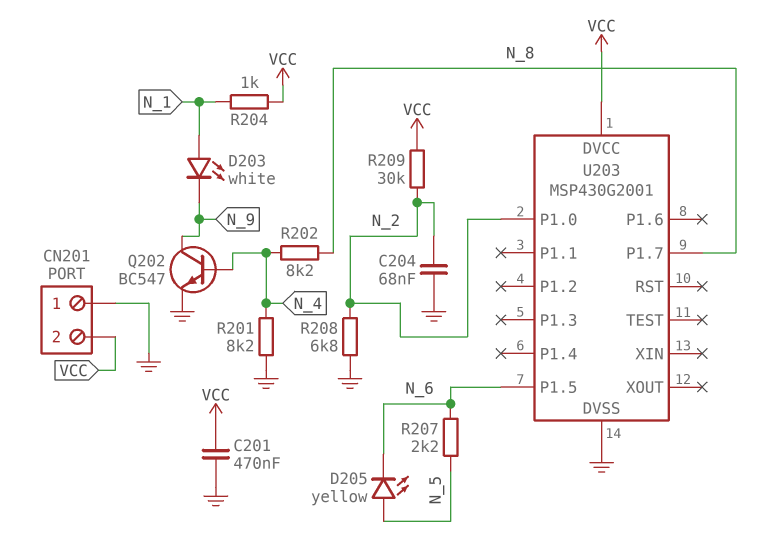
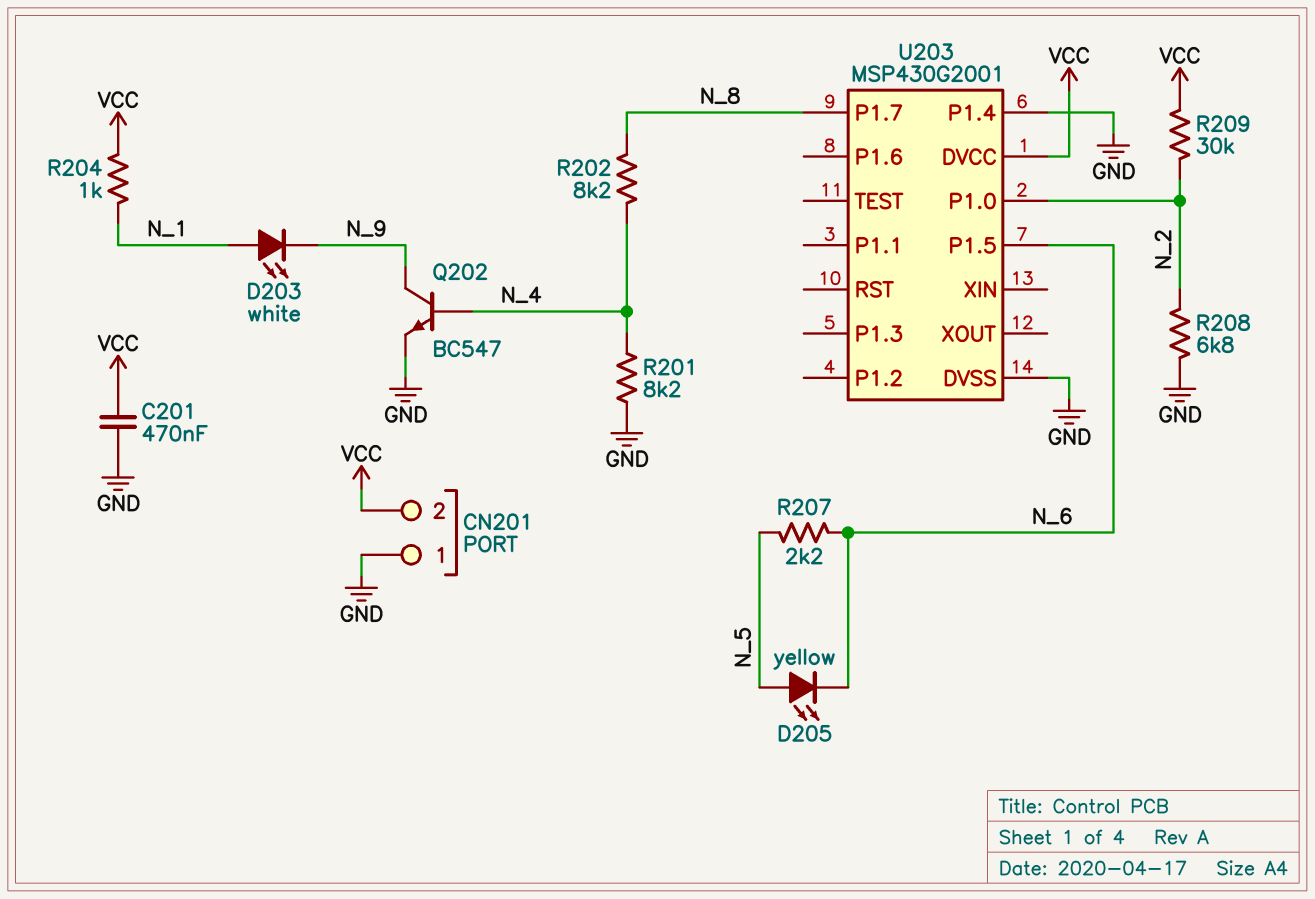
C204: 68nF (GND, N_2) -> none
U203 pin P1.4: none -> GND

